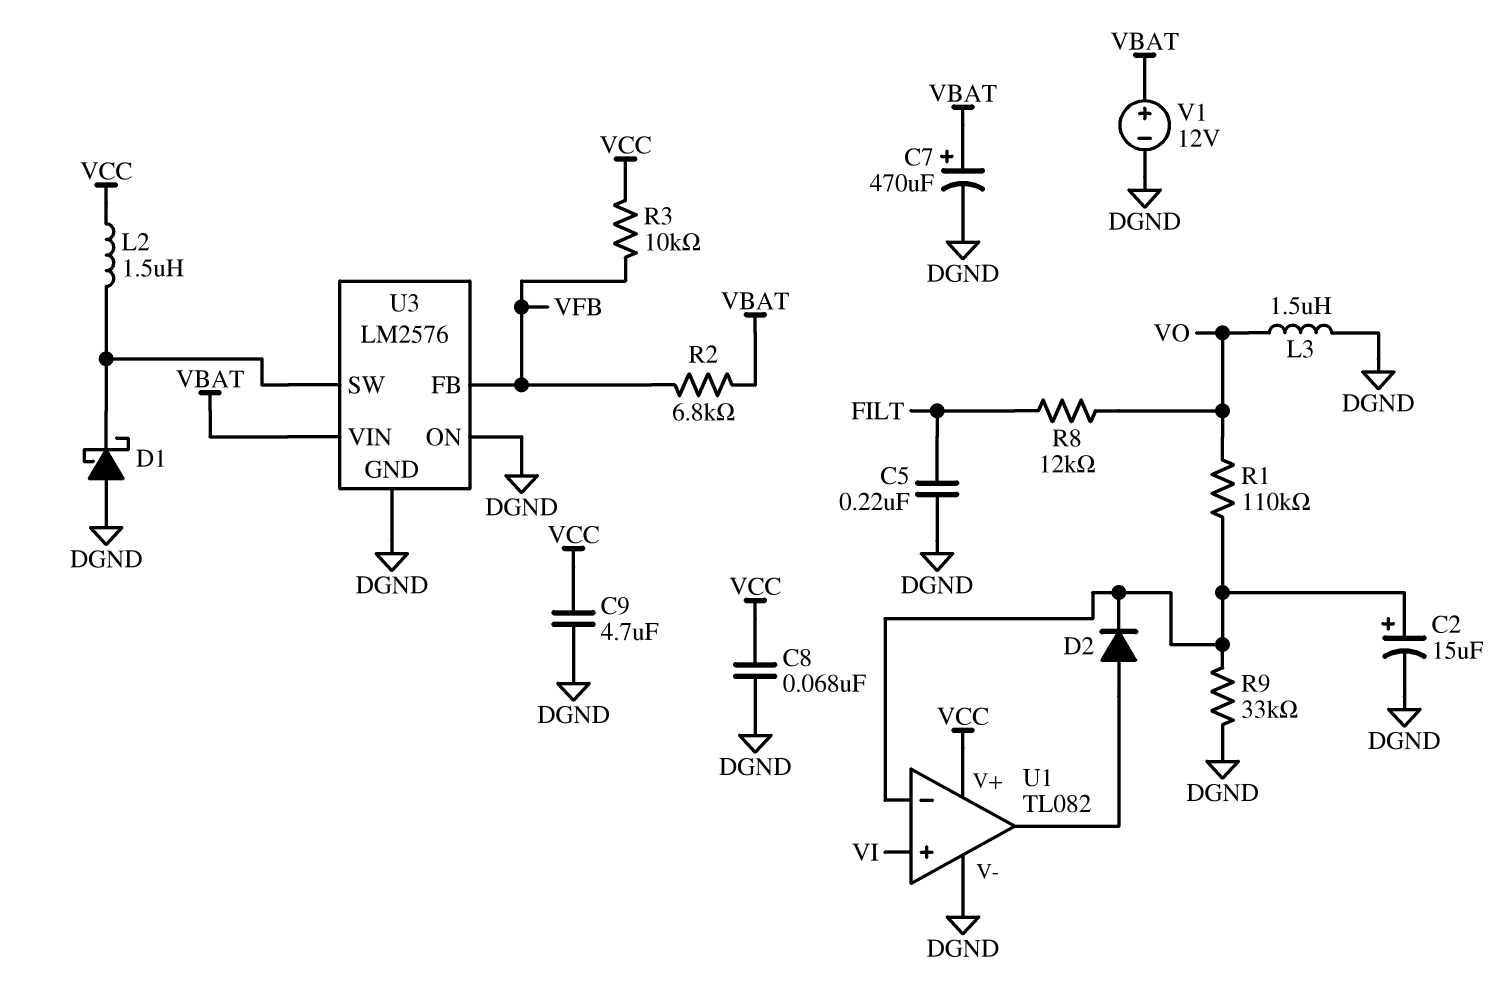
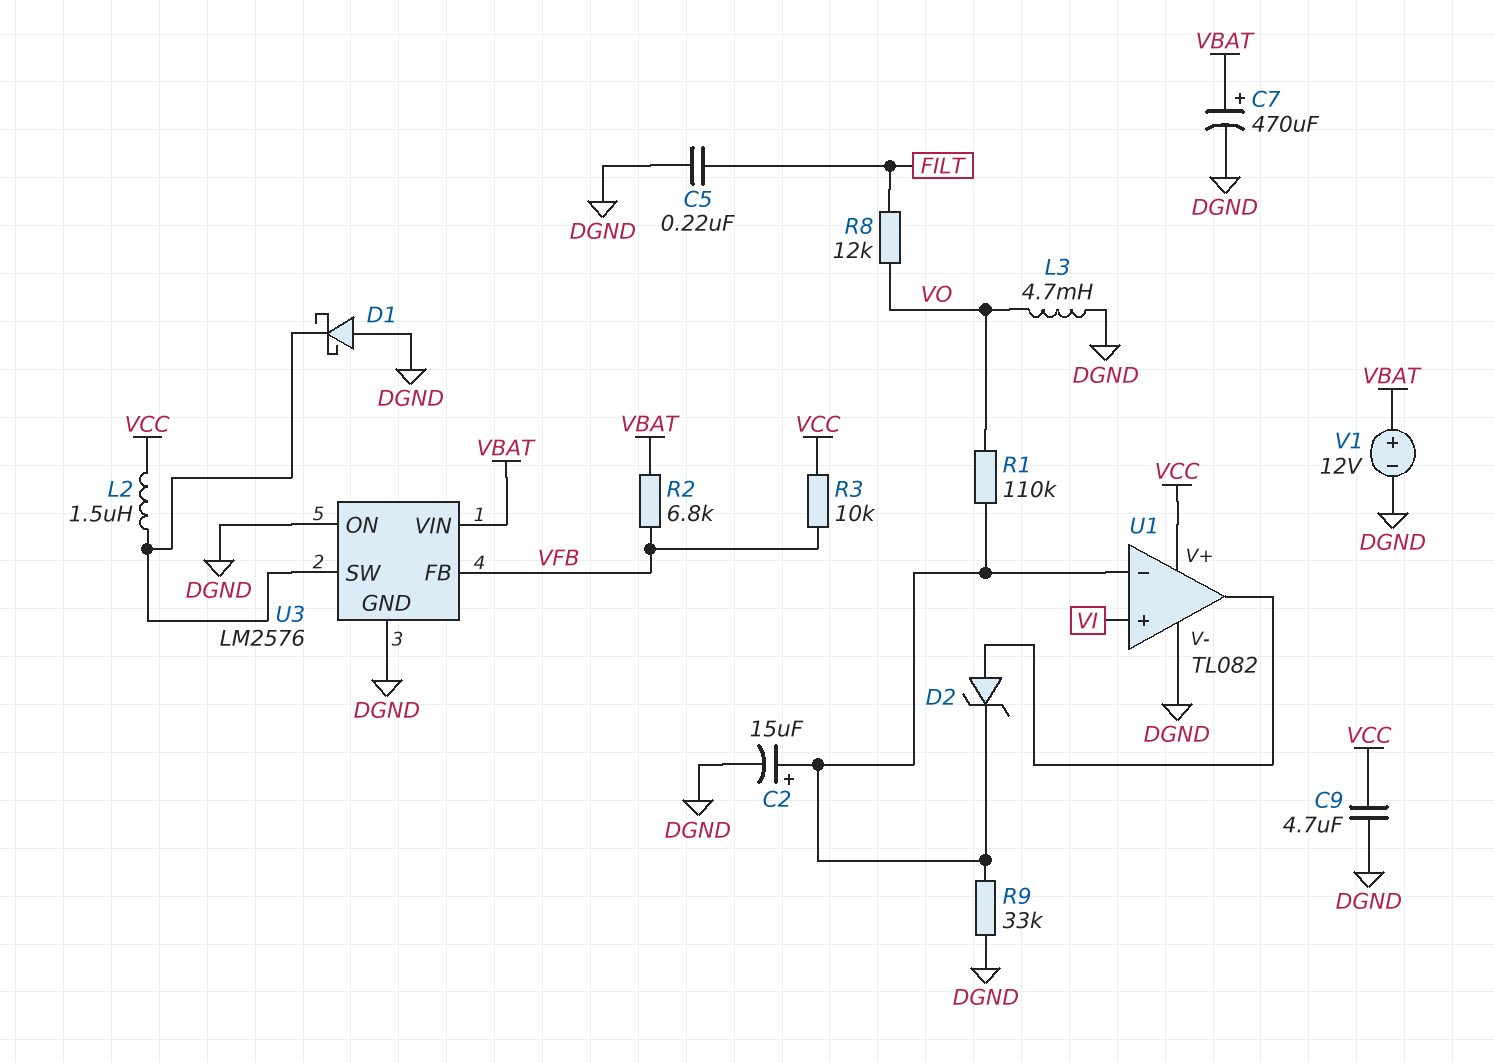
C8: 68nF (DGND, VCC) -> none
D2: diode (A U1/out, K U1/in-) -> zener (A U1/out, K U1/in-)
L3: 1.5uH (DGND, VO) -> 4.7mH (DGND, VO)

